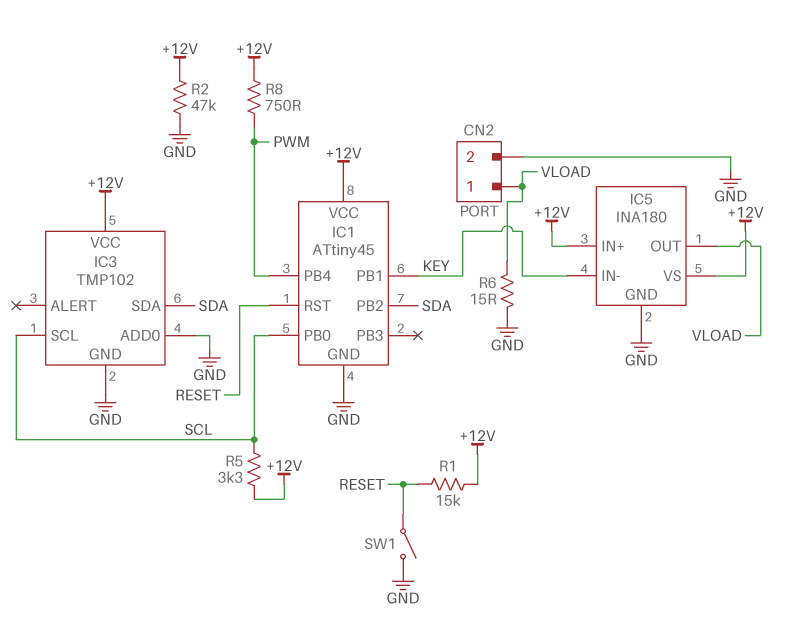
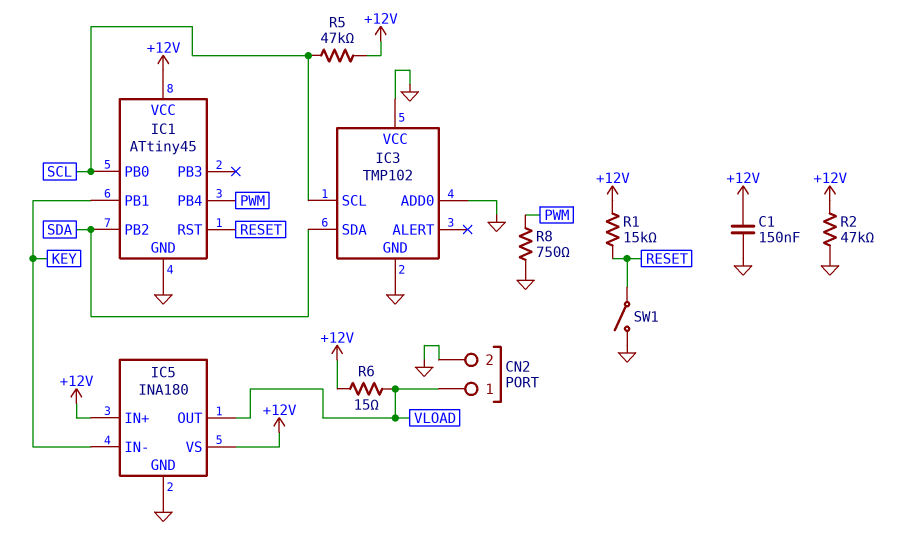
C1: none -> 150nF (+12V, GND)
IC3 pin VCC: +12V -> GND
R5: 3.3k (+12V, SCL) -> 47k (+12V, SCL)
R6: 15 (GND, VLOAD) -> 15 (+12V, VLOAD)
R8: 750 (+12V, PWM) -> 750 (GND, PWM)

